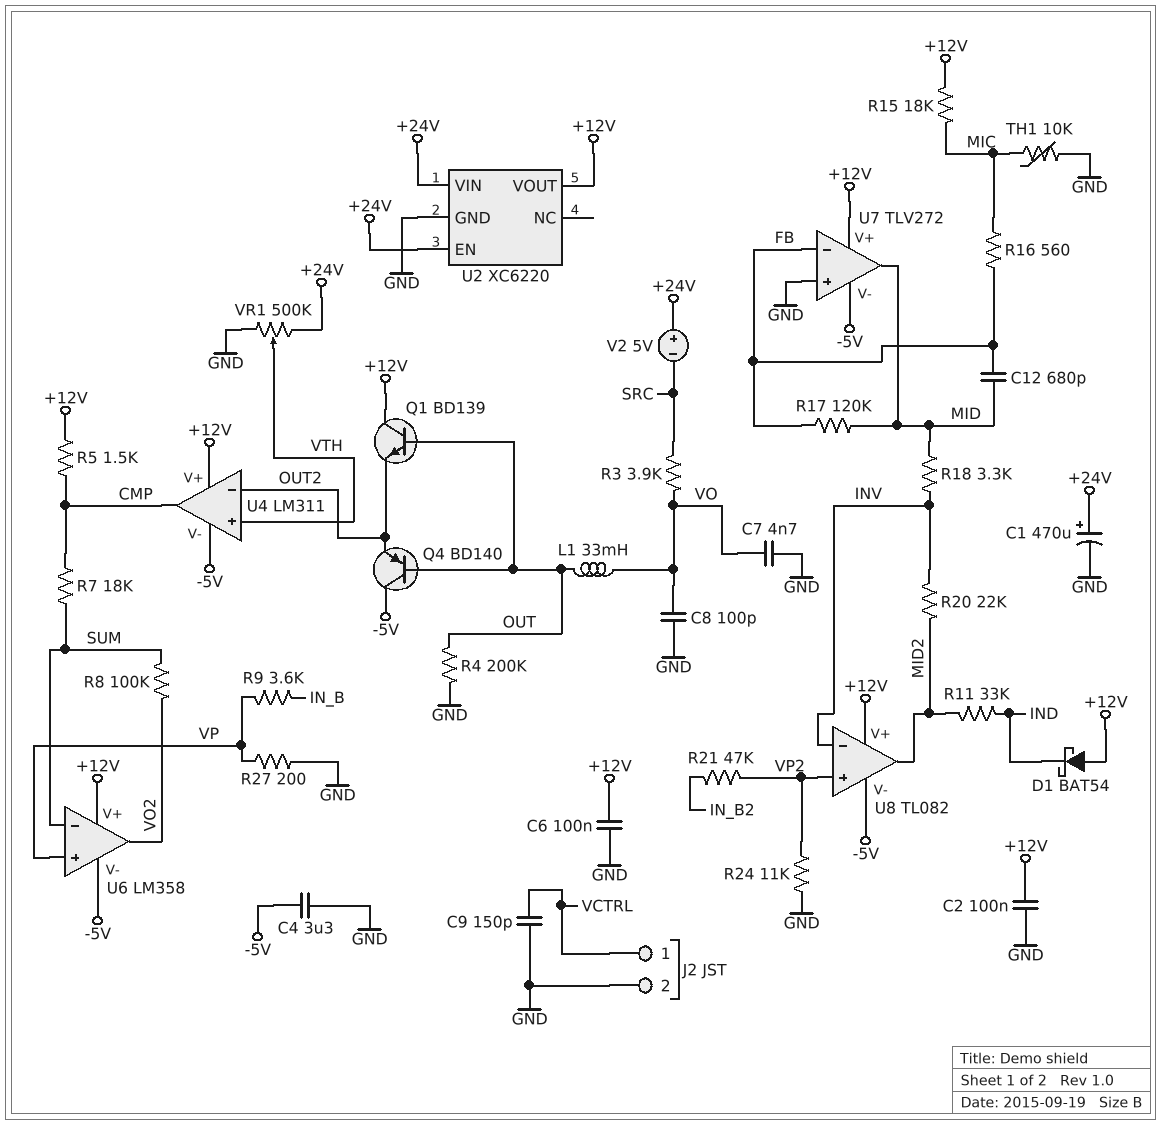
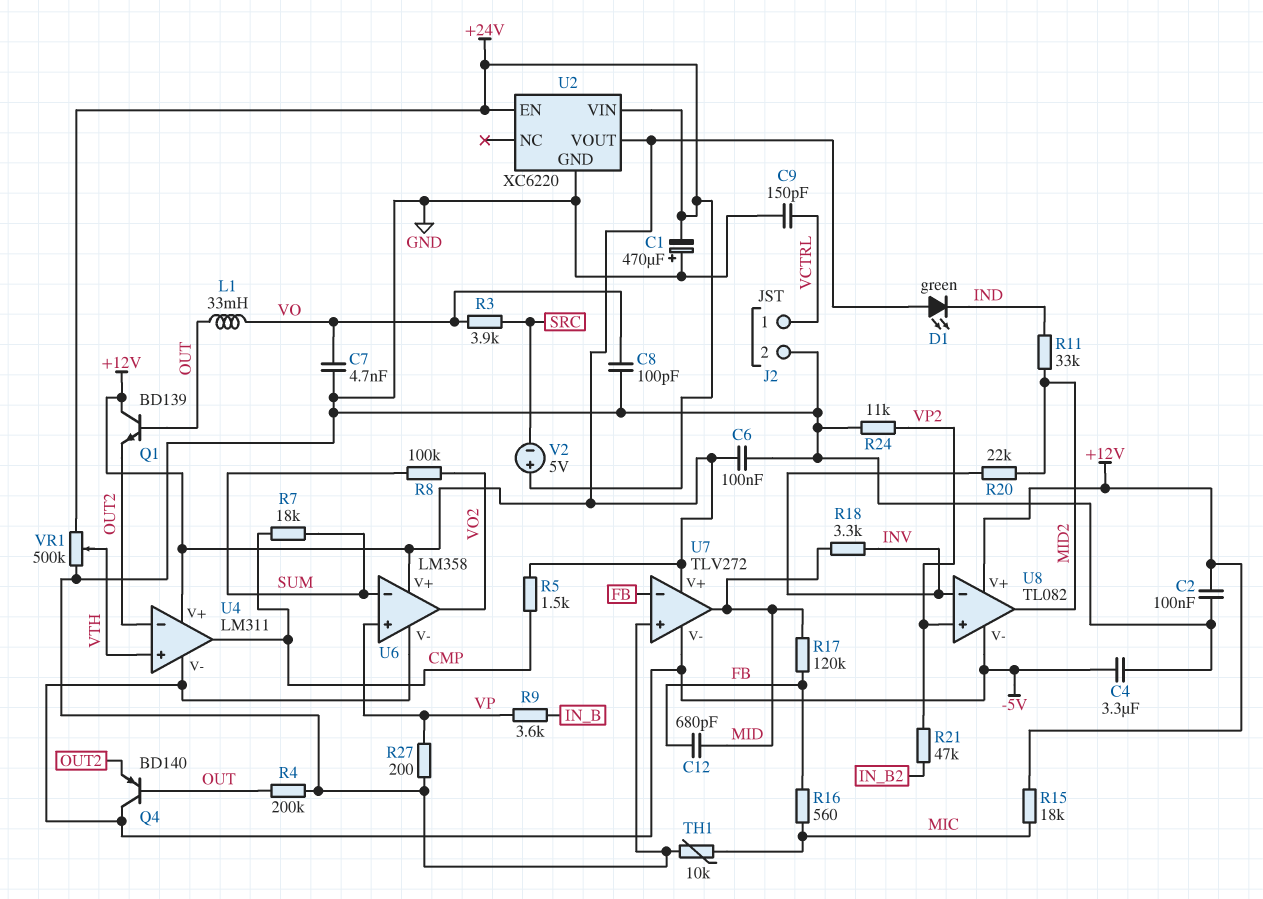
C1: 470uF (plus +24V, minus GND) -> 470uF (plus GND, minus +24V)
D1: schottky BAT54 (A +12V, K IND) -> LED green (A +12V, K IND)

